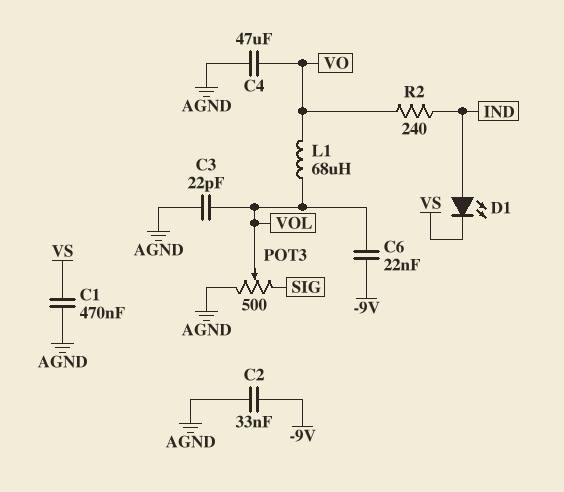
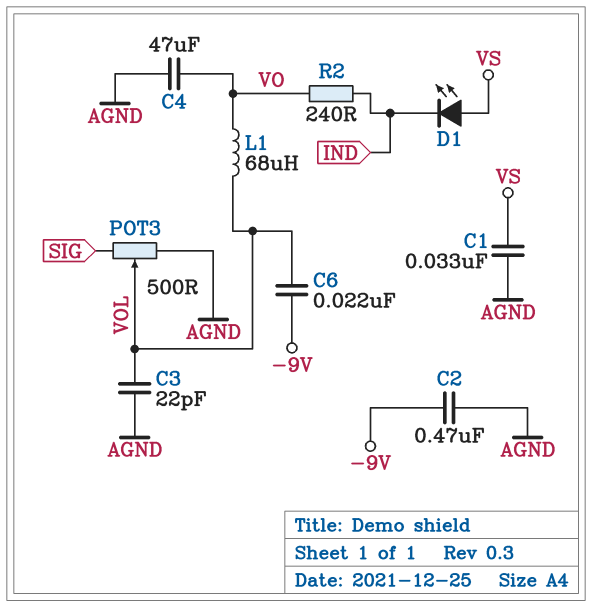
C1: 470nF (AGND, VS) -> 33nF (AGND, VS)
C2: 33nF (-9V, AGND) -> 470nF (-9V, AGND)
D1: LED (A IND, K VS) -> LED (A VS, K IND)

